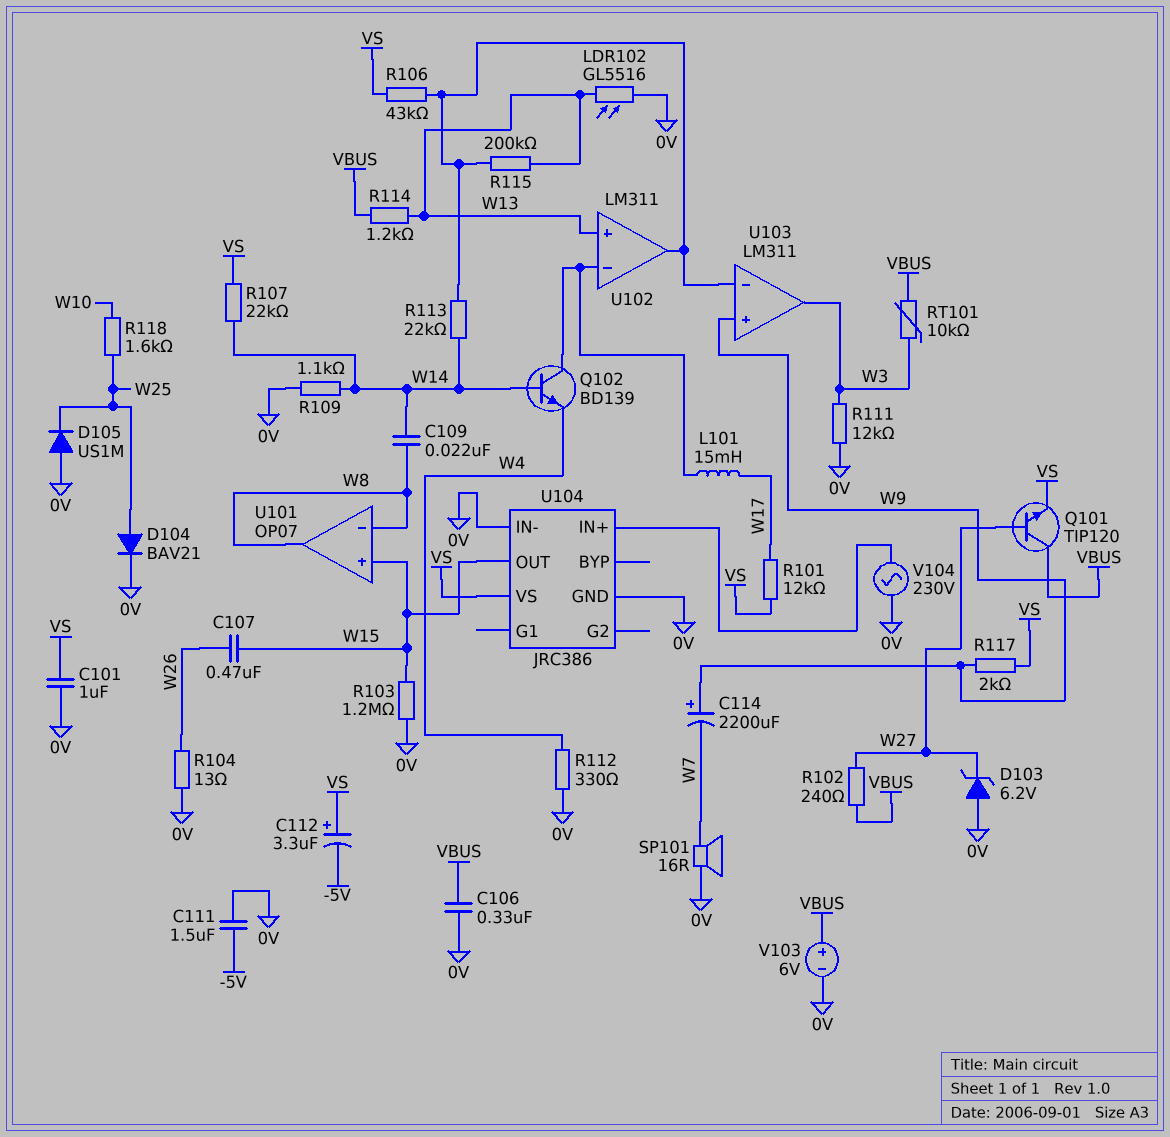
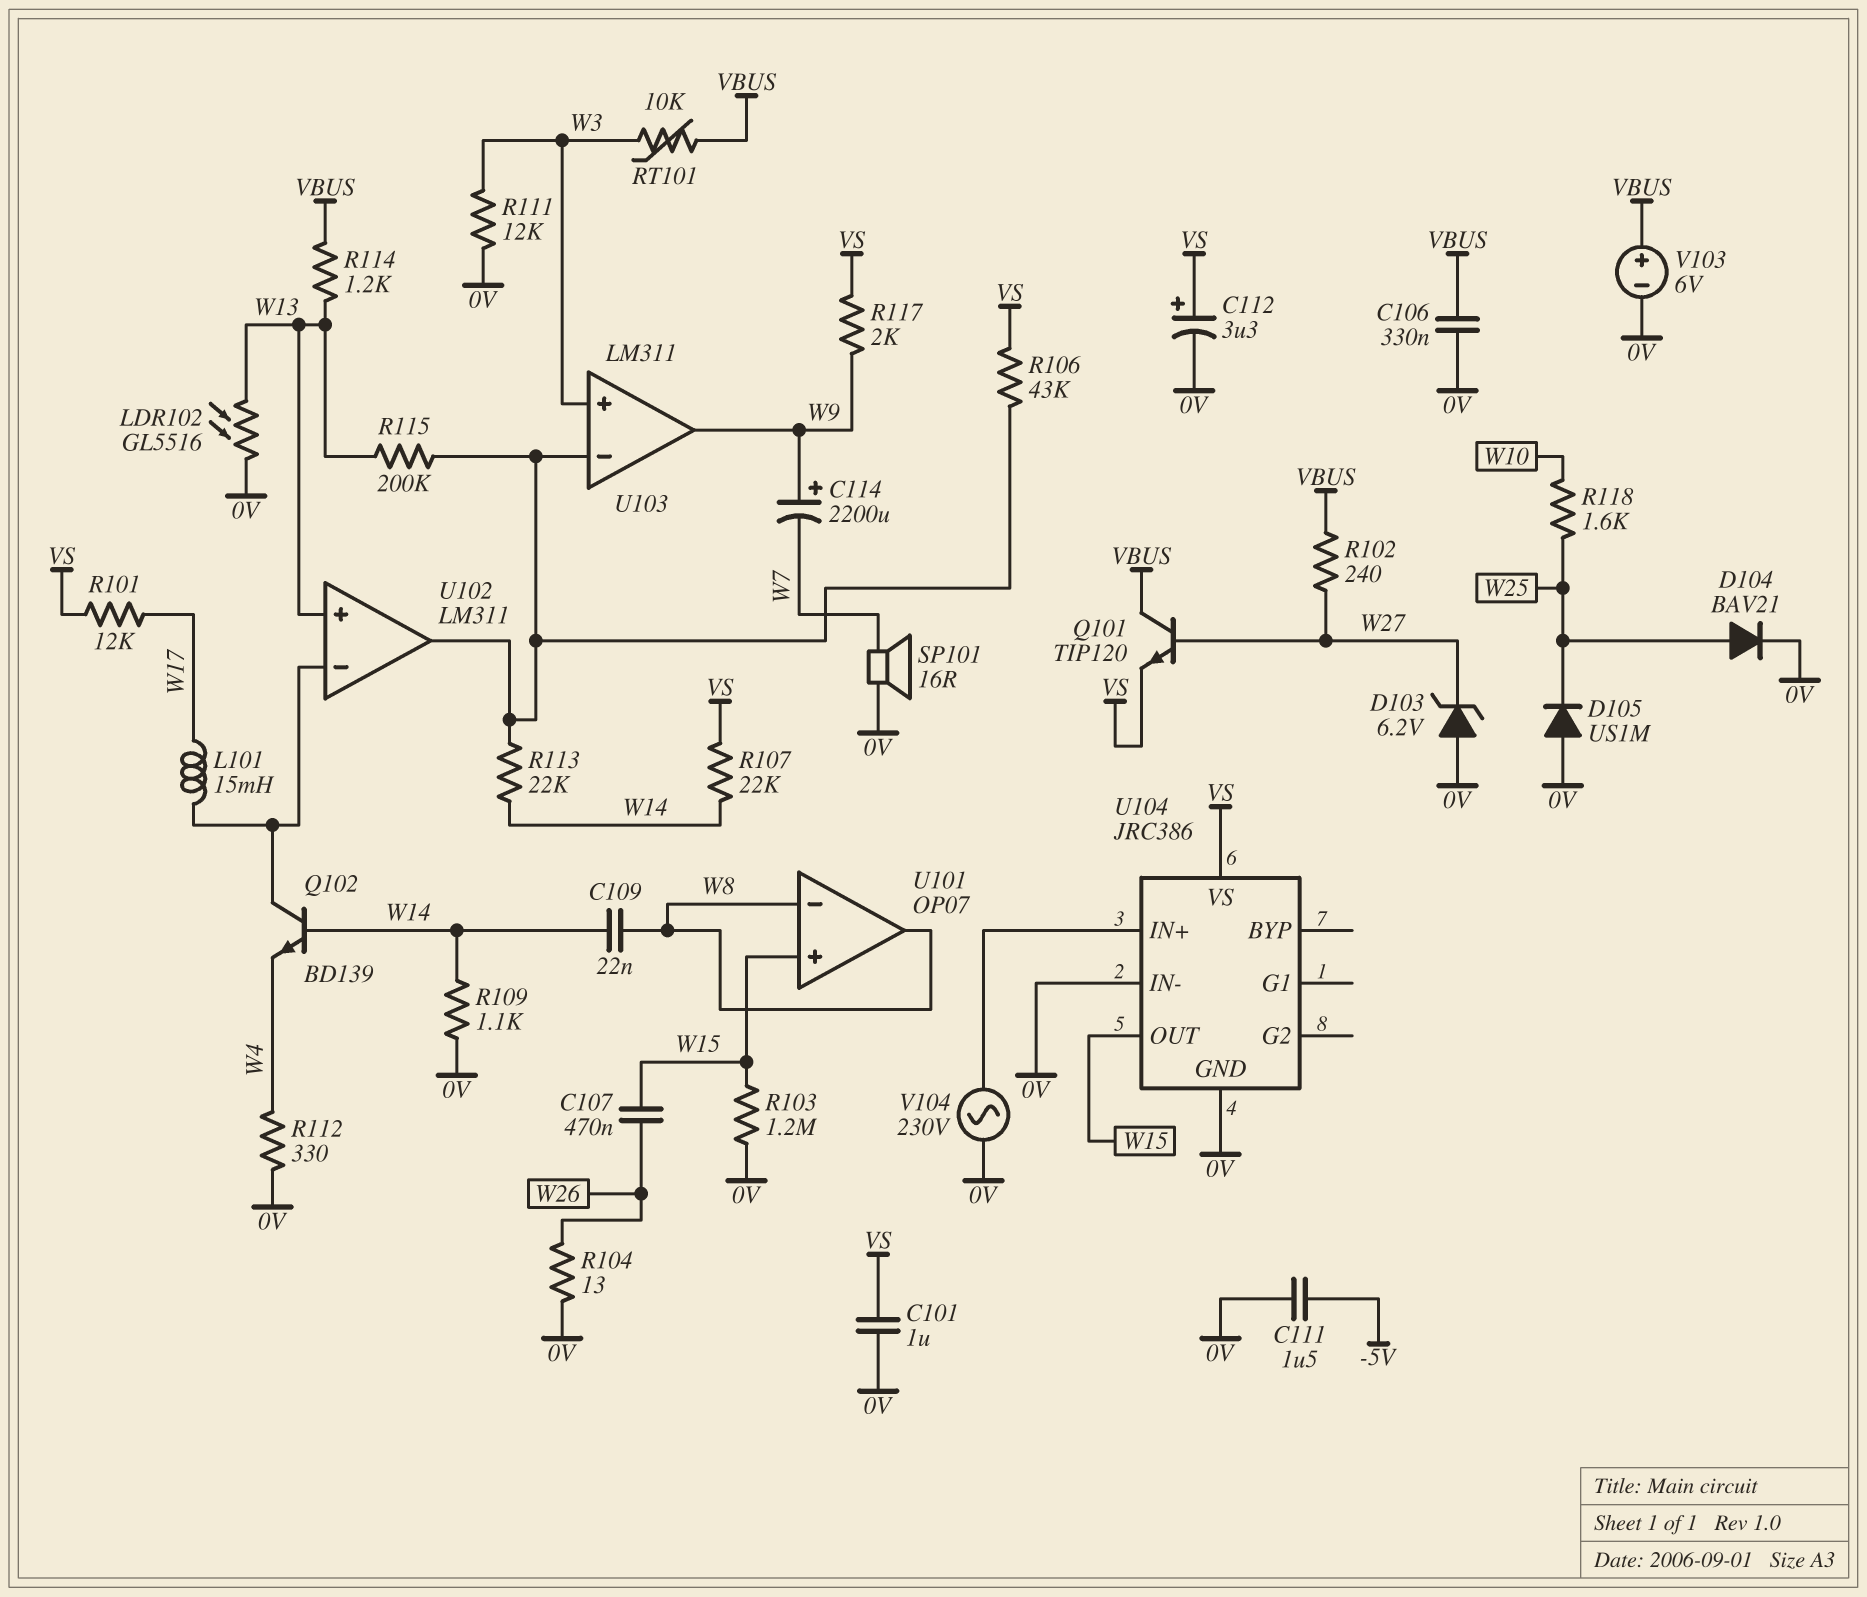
C112: 3.3uF (plus VS, minus -5V) -> 3.3uF (plus VS, minus 0V)
U103 pin in+: W9 -> W3
U103 pin out: W3 -> W9

